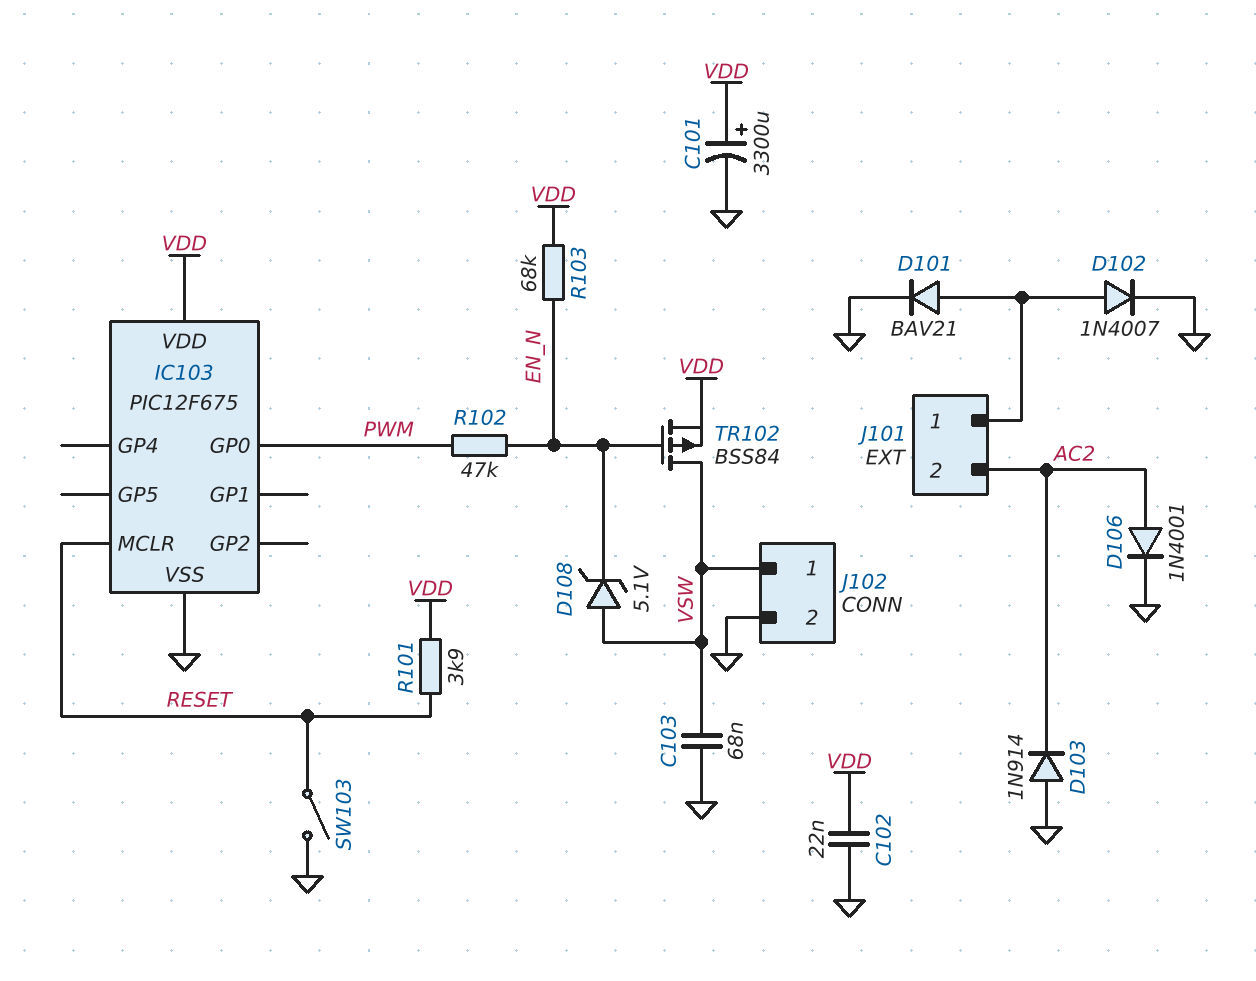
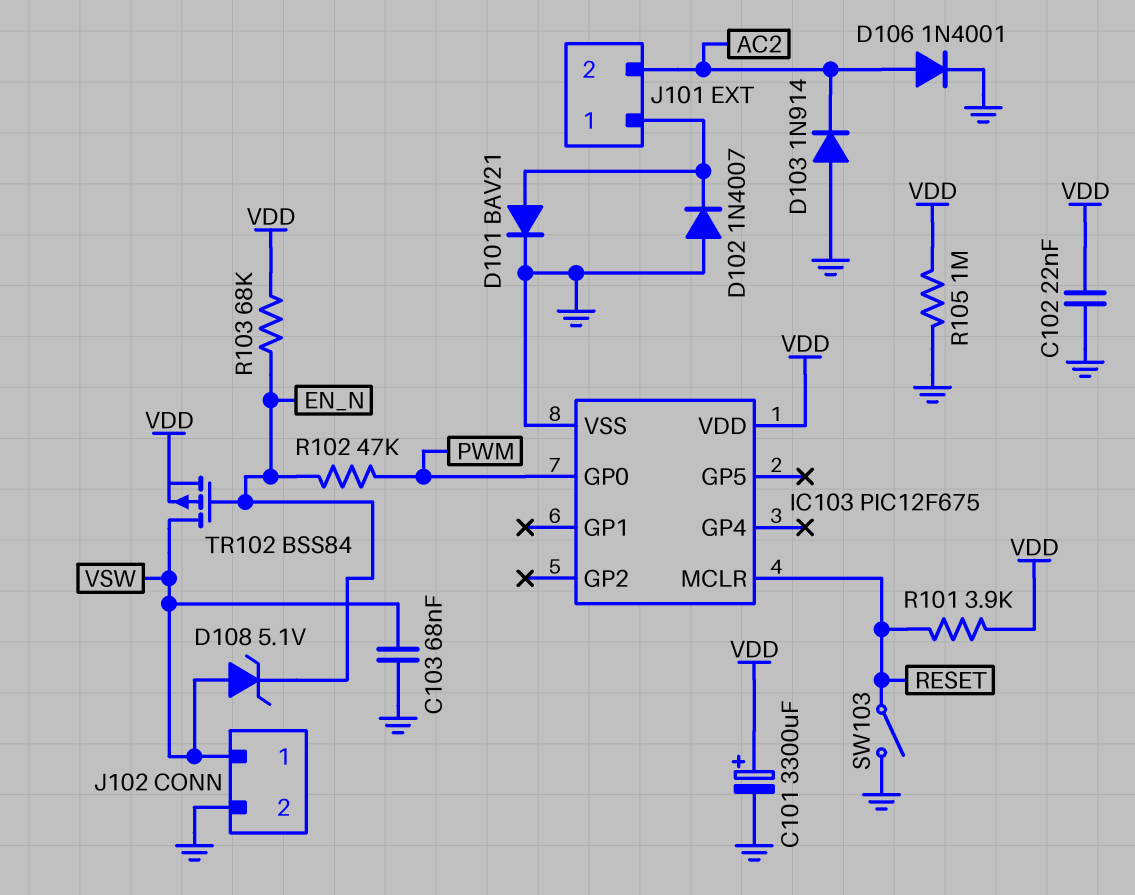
D102: diode 1N4007 (A J101/1, K GND) -> diode 1N4007 (A GND, K J101/1)
R105: none -> 1M (GND, VDD)

